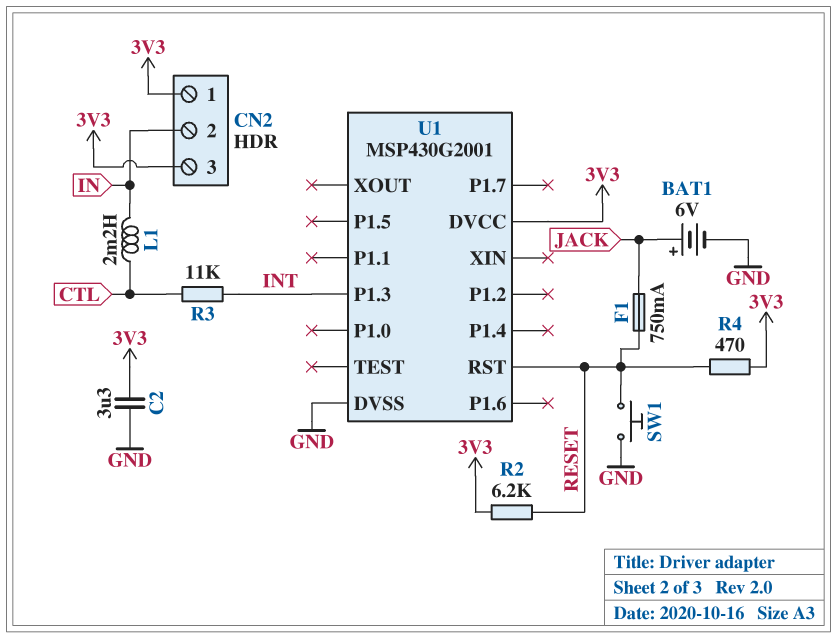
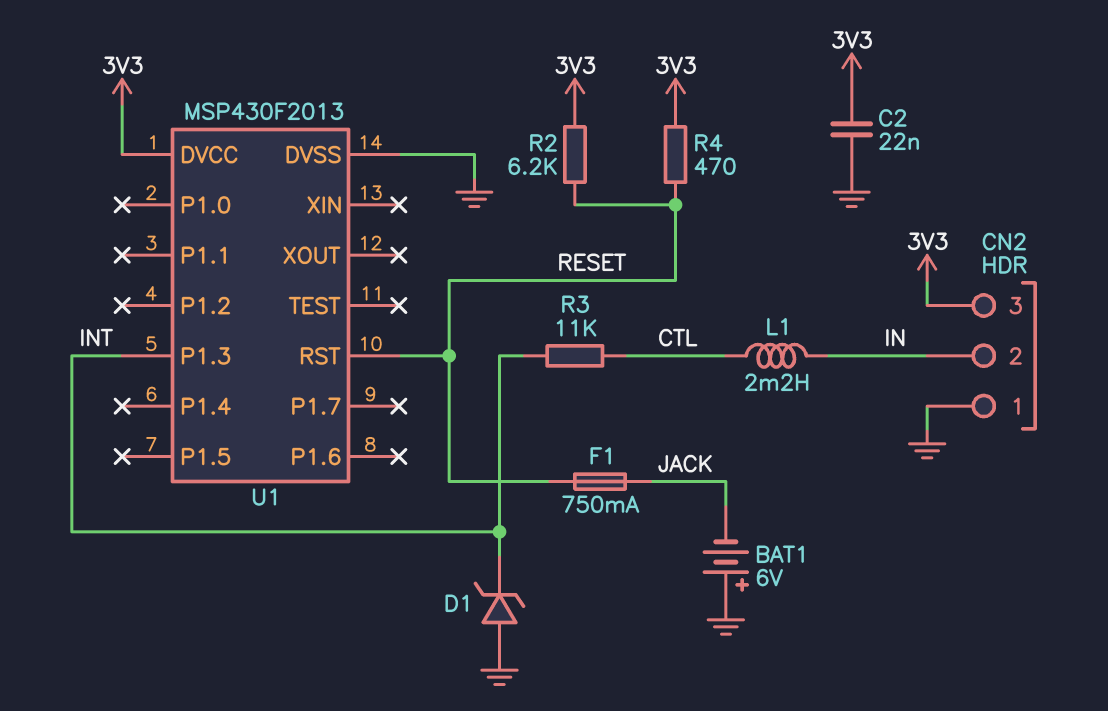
BAT1: 6V (plus JACK, minus GND) -> 6V (plus GND, minus JACK)
C2: 3.3uF (3V3, GND) -> 22nF (3V3, GND)
CN2 pin 1: 3V3 -> GND
D1: none -> zener (A GND, K INT)
SW1: button (GND, RESET) -> none
U1: MSP430G2001 -> MSP430F2013

